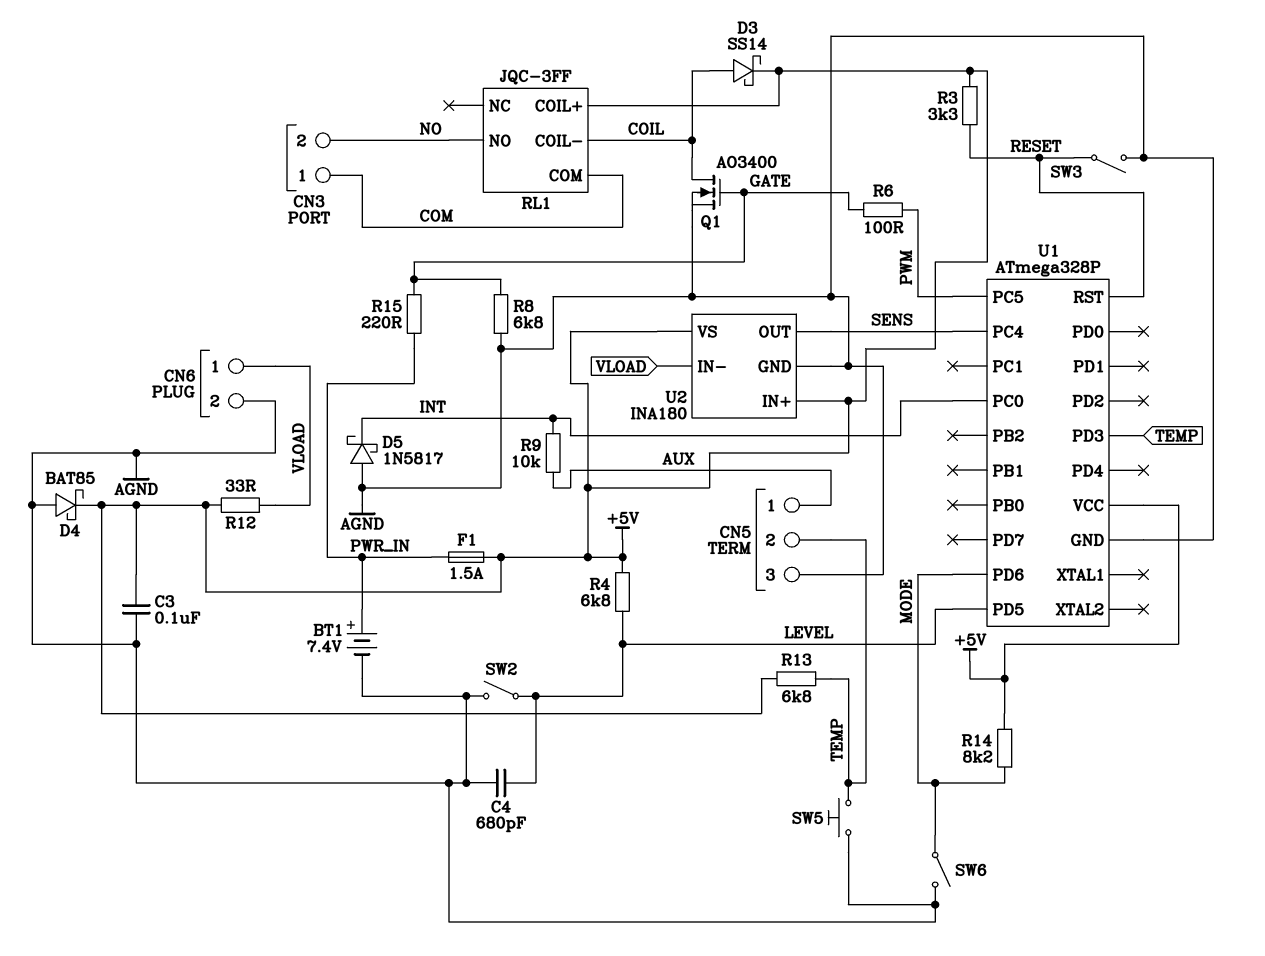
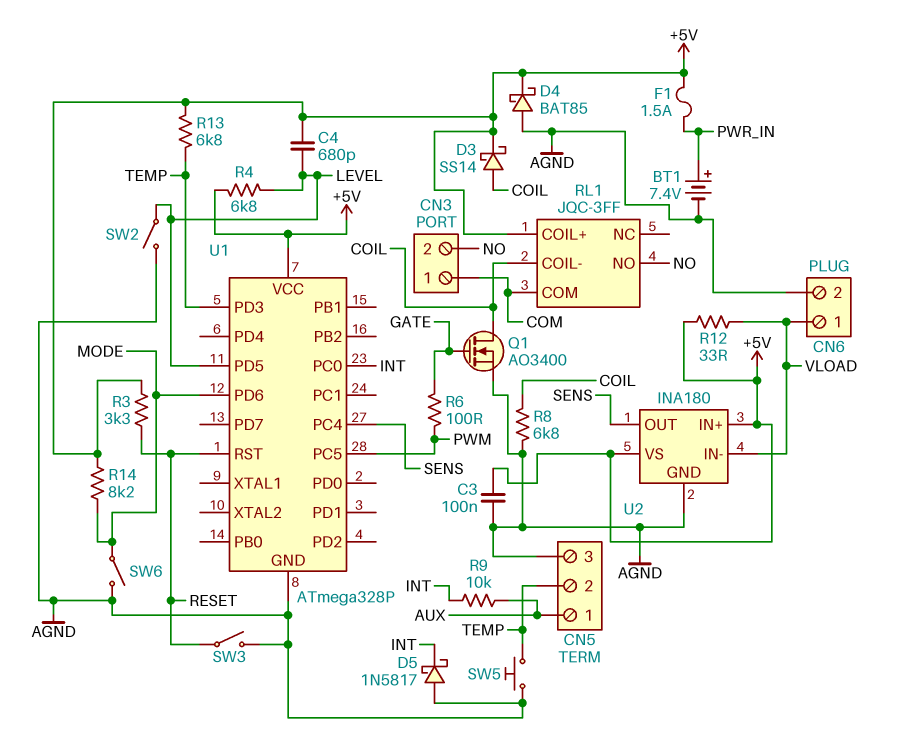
C4: 680pF (AGND, LEVEL) -> 680pF (+5V, LEVEL)
R8: 6.8k (AGND, GATE) -> 6.8k (AGND, COIL)
R15: 220 (GATE, PWR_IN) -> none

